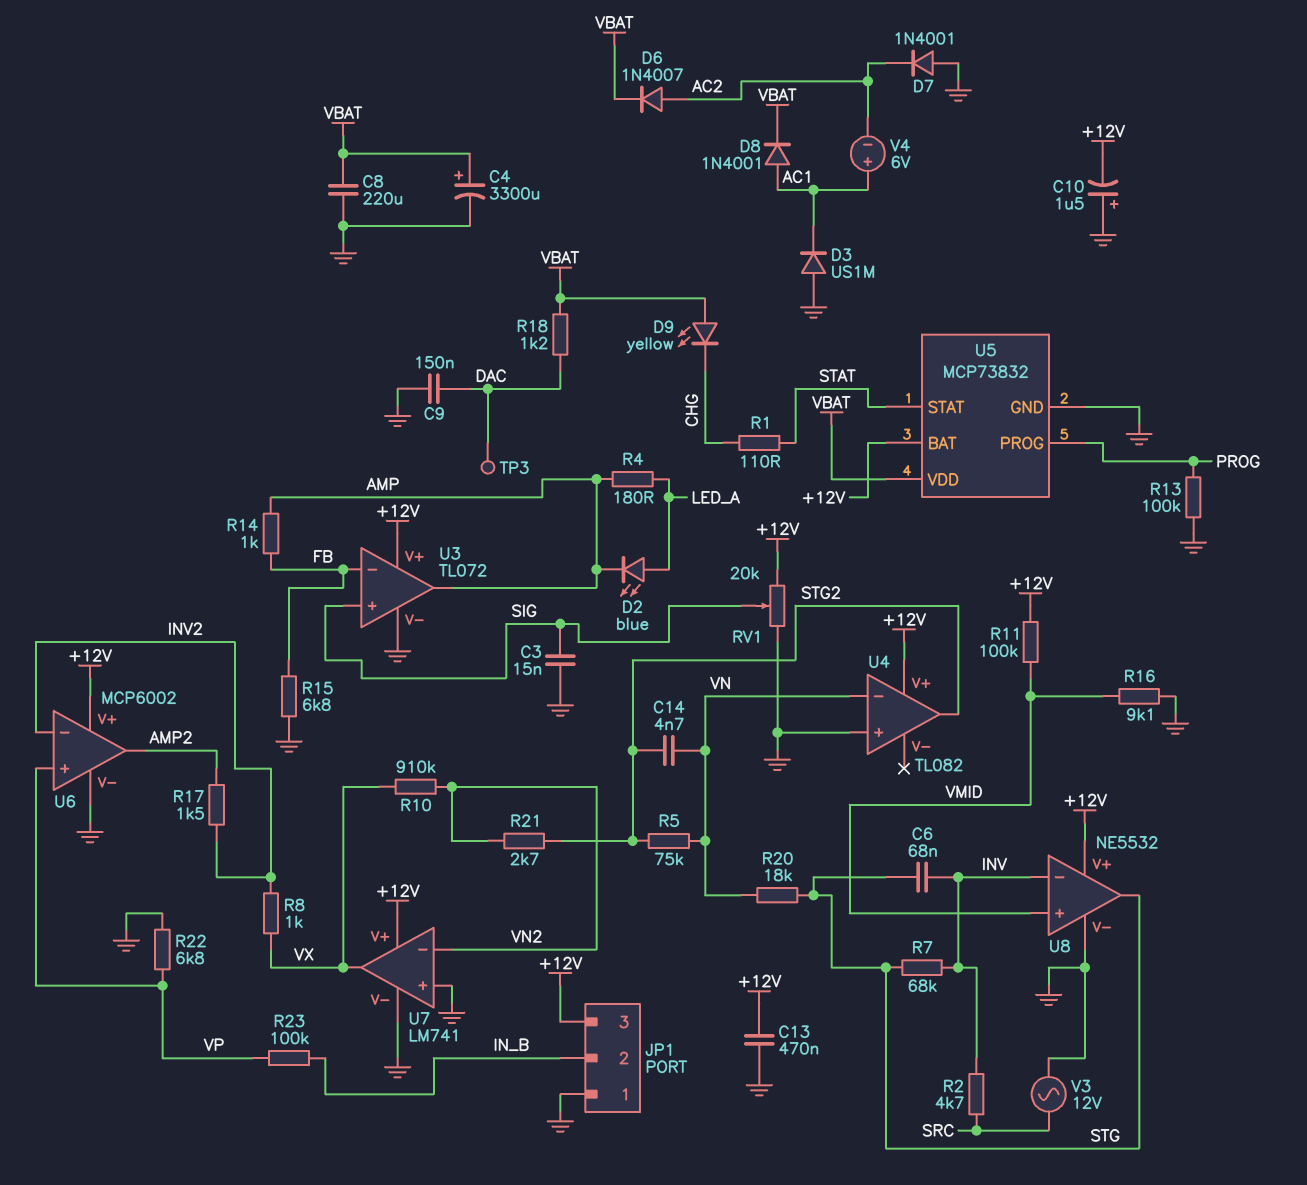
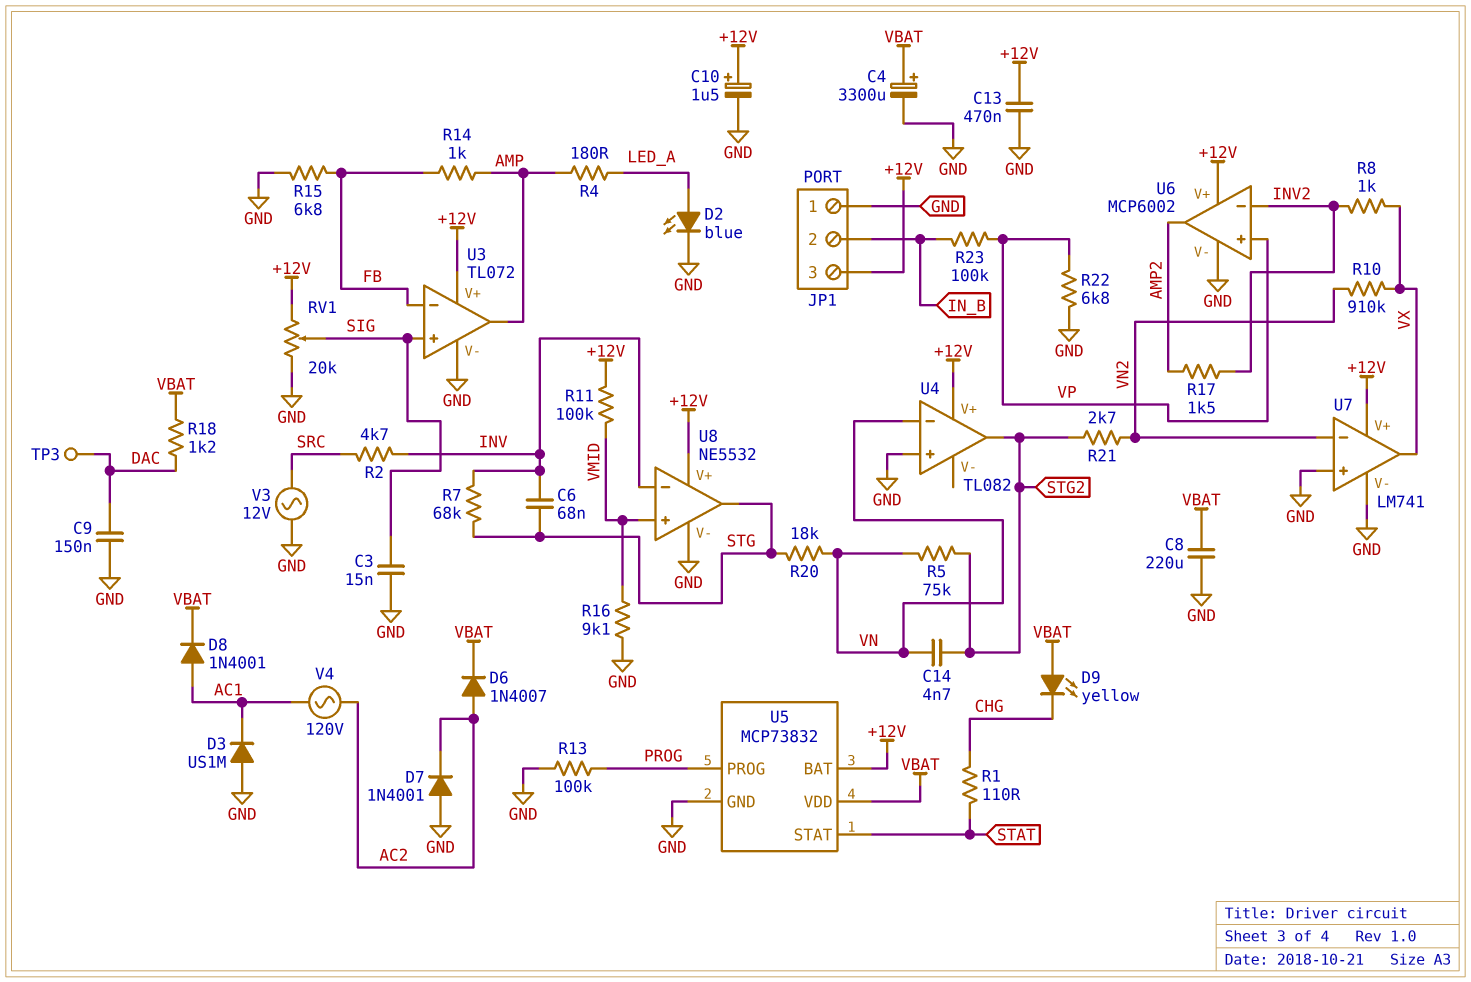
C10: 1.5uF (plus GND, minus +12V) -> 1.5uF (plus +12V, minus GND)
D2: LED blue (A LED_A, K AMP) -> LED blue (A LED_A, K GND)
V4: 6V (plus AC1, minus AC2) -> AC 120V (AC1, AC2)

